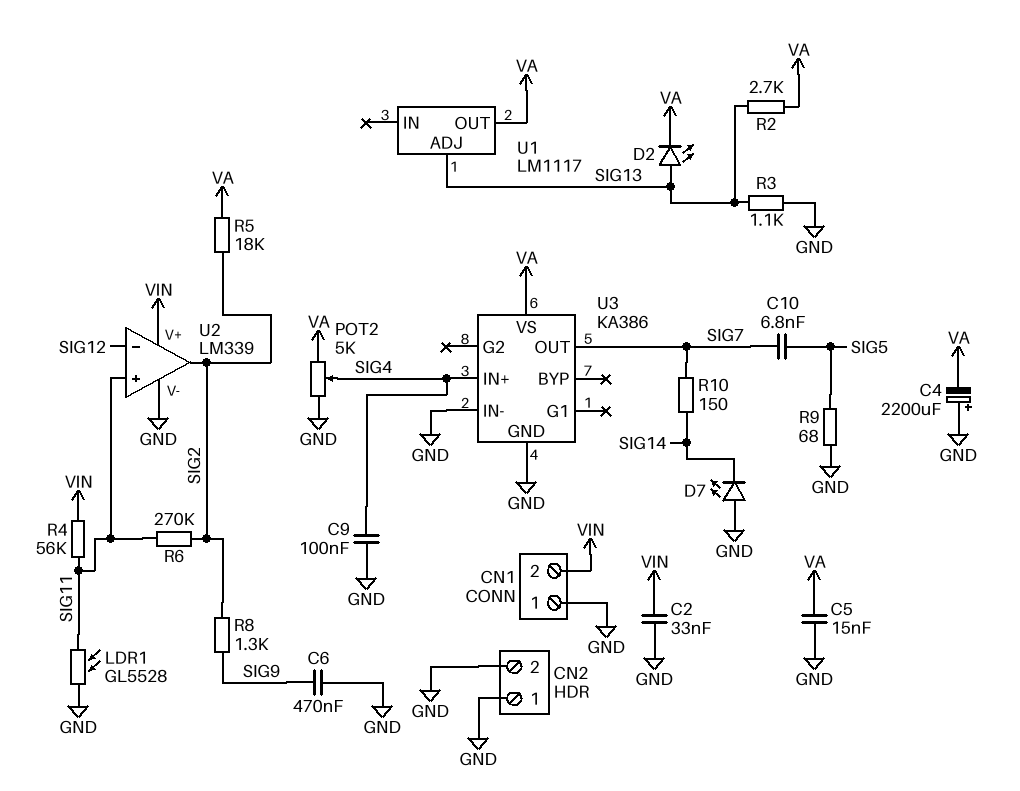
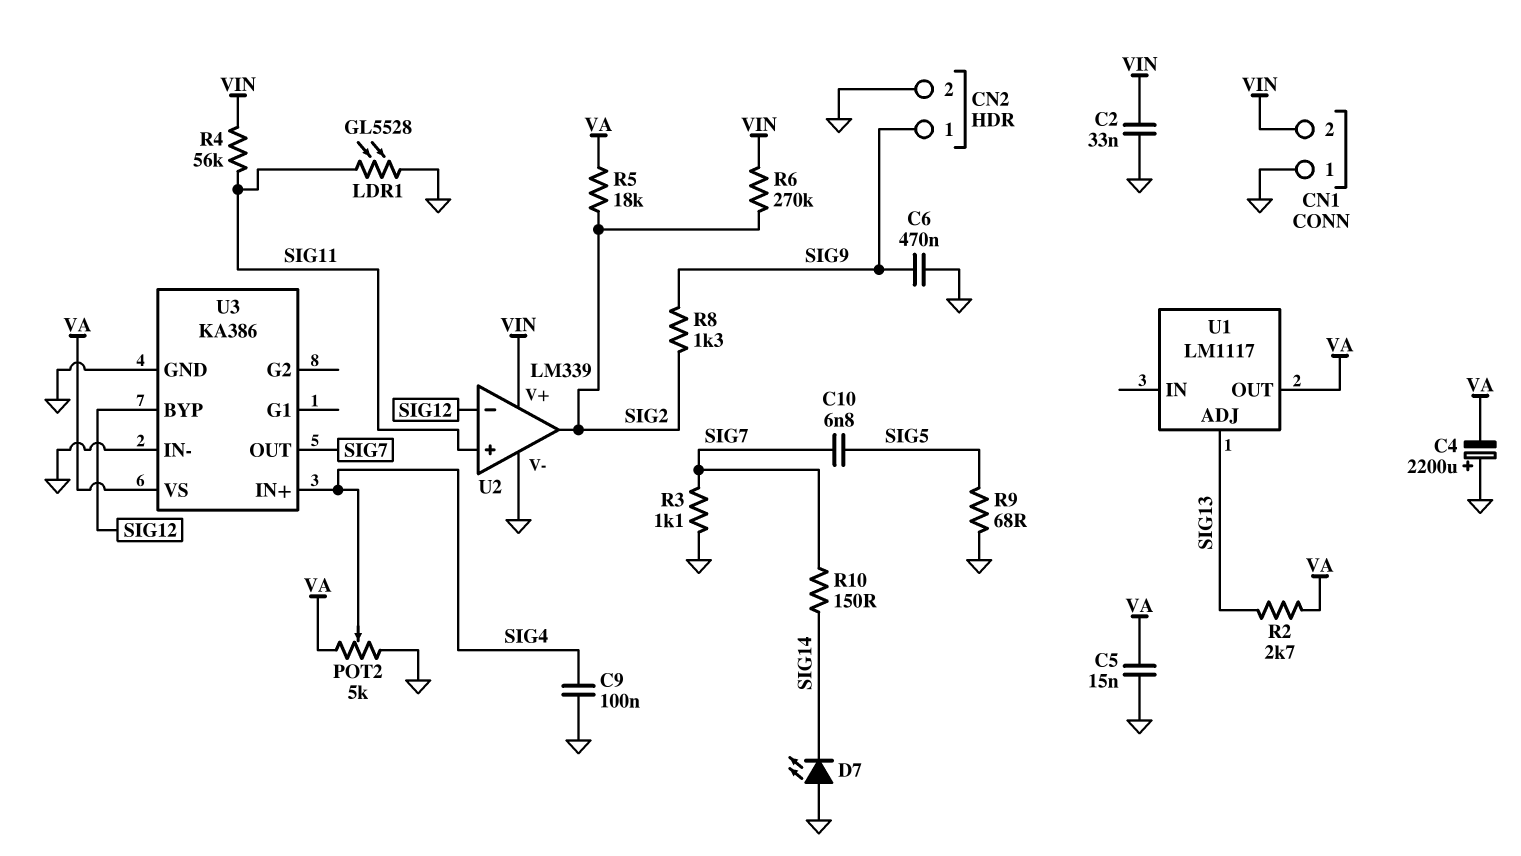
CN2 pin 1: GND -> SIG9
D2: LED (A SIG13, K VA) -> none
R3: 1.1k (GND, SIG13) -> 1.1k (GND, SIG7)
R6: 270k (SIG2, SIG11) -> 270k (SIG2, VIN)
U3 pin BYP: none -> SIG12

